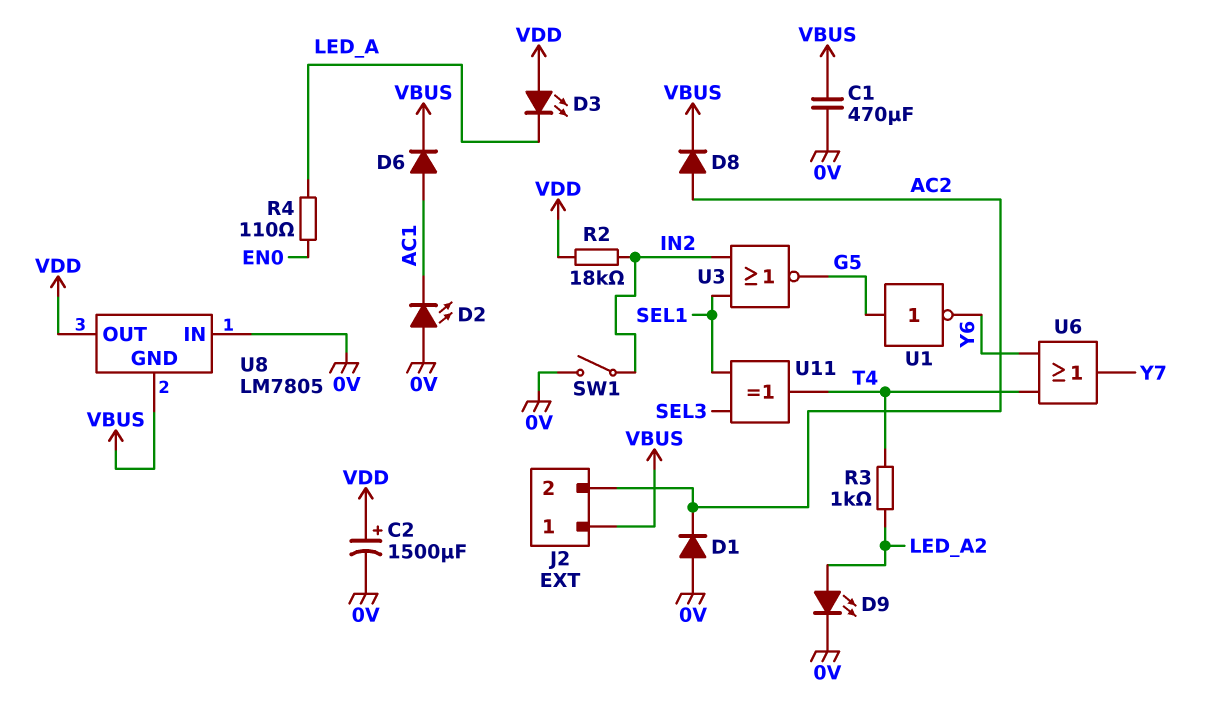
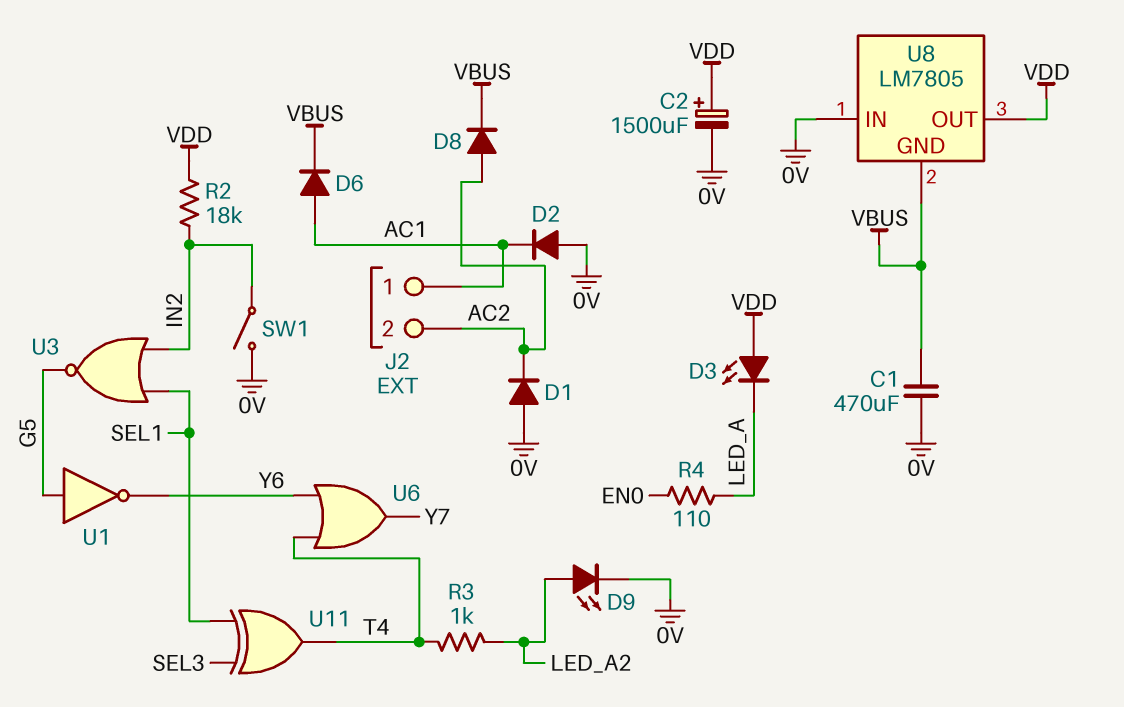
D2: LED (A 0V, K AC1) -> diode (A 0V, K AC1)
J2 pin 1: VBUS -> AC1

